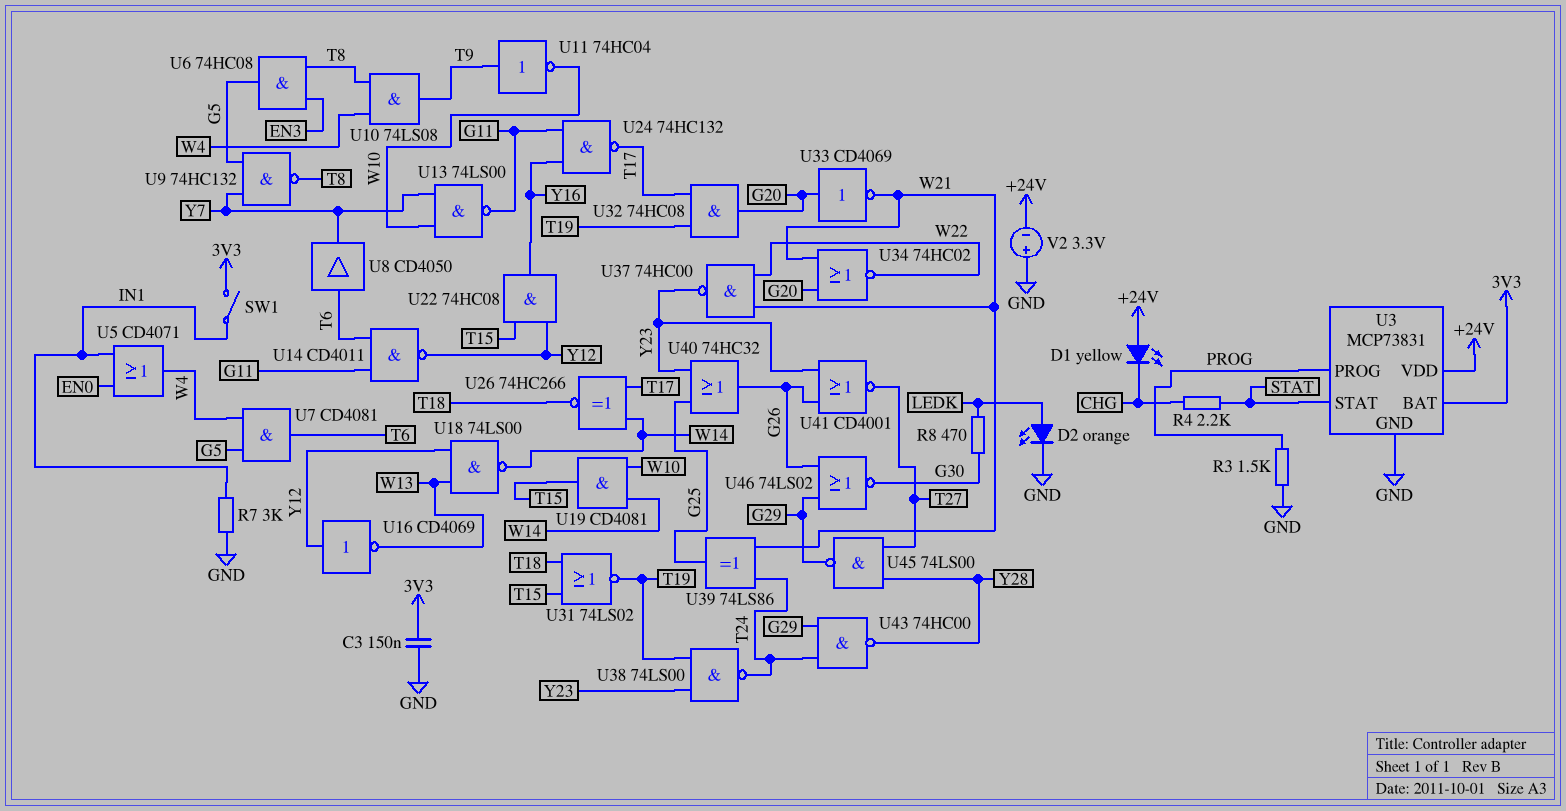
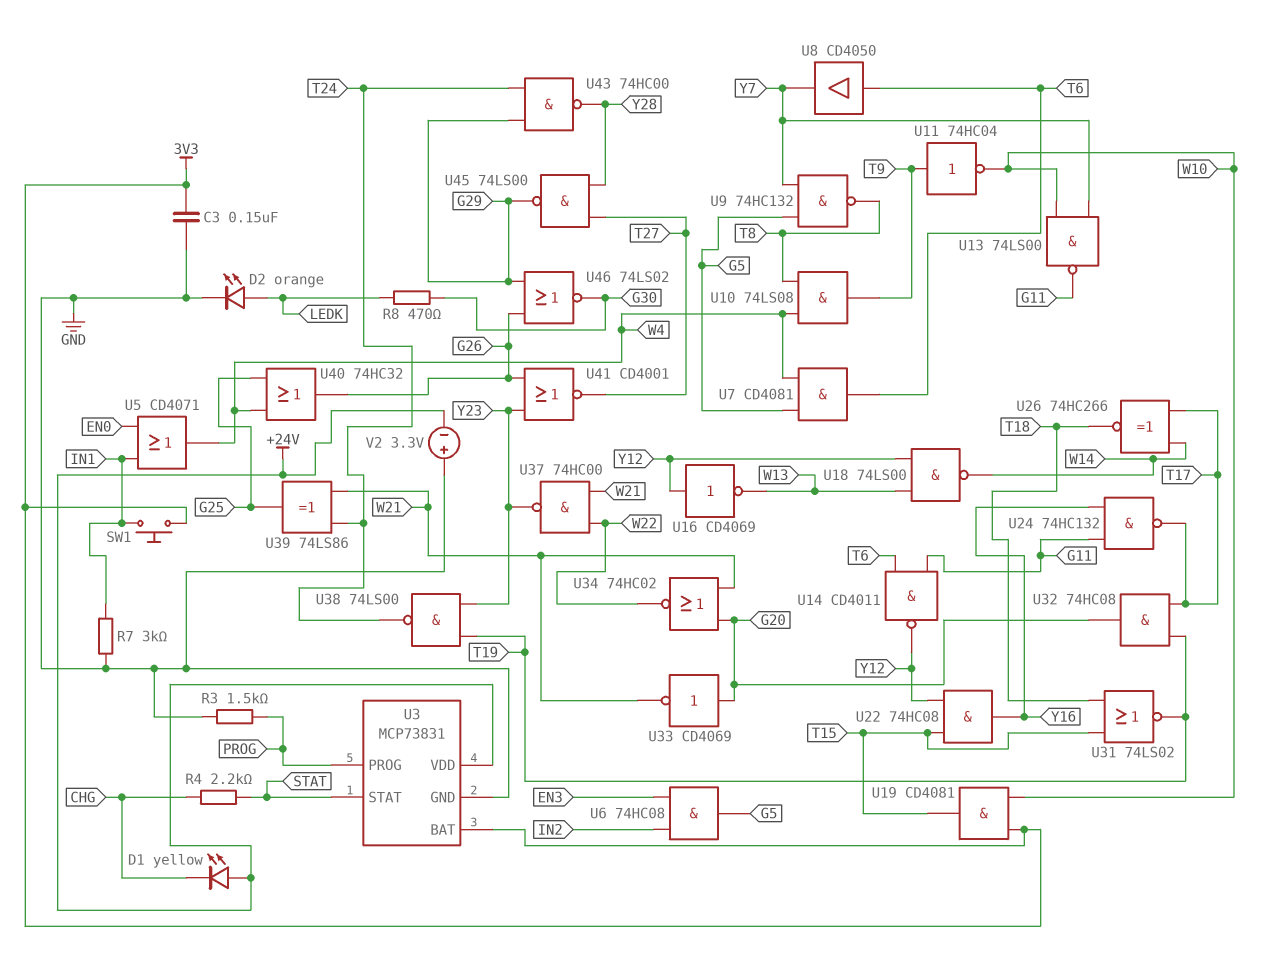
SW1: switch (3V3, IN1) -> button (3V3, IN1)
U6: AND 74HC08 (in EN3, in T8, out G5) -> AND 74HC08 (in EN3, in IN2, out G5)
U19: AND CD4081 (in W10, in W14, out T15) -> AND CD4081 (in 3V3, in W10, out T15)
U40: OR 74HC32 (in G25, in Y23, out G26) -> OR 74HC32 (in G25, in W4, out G26)

